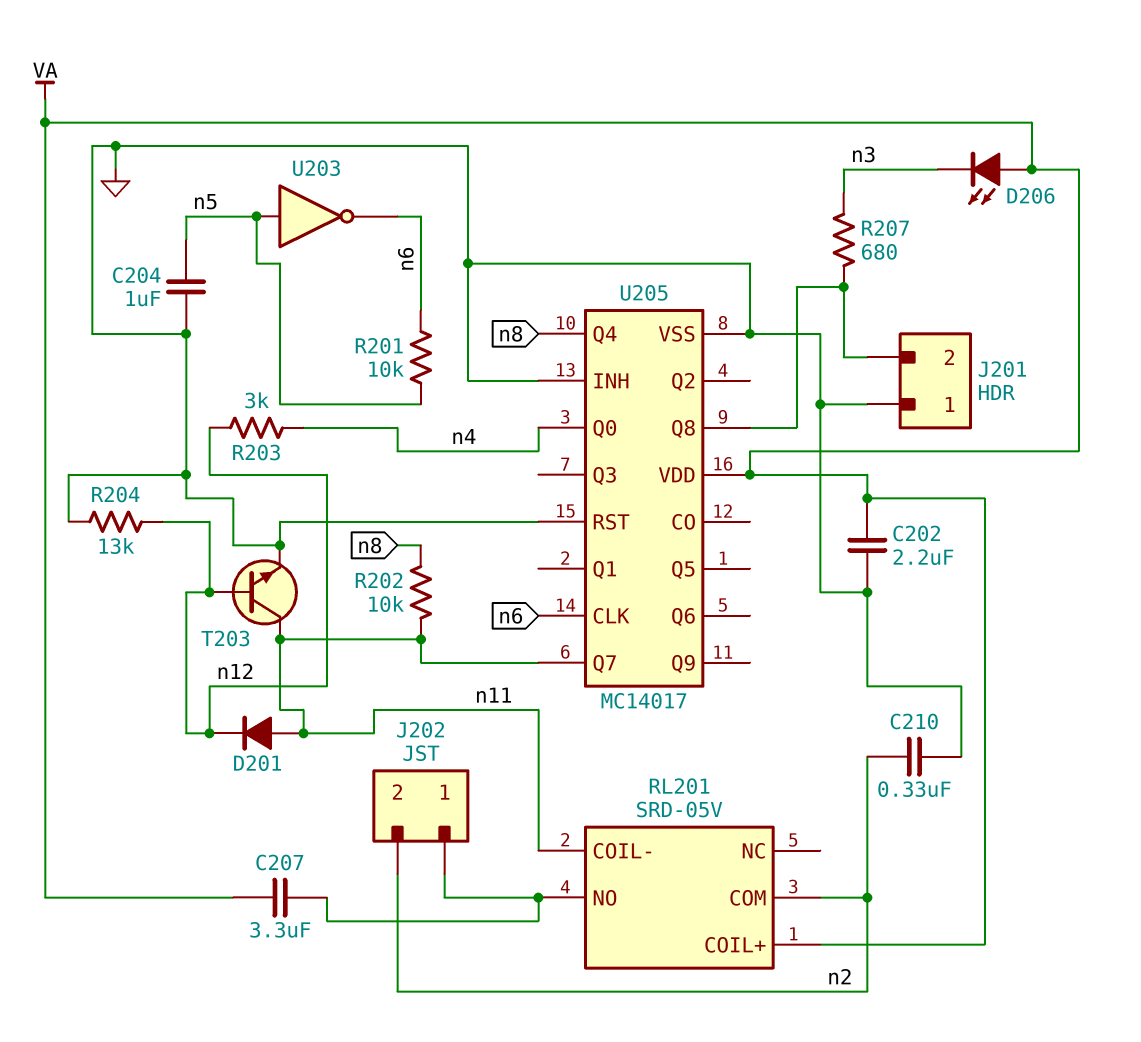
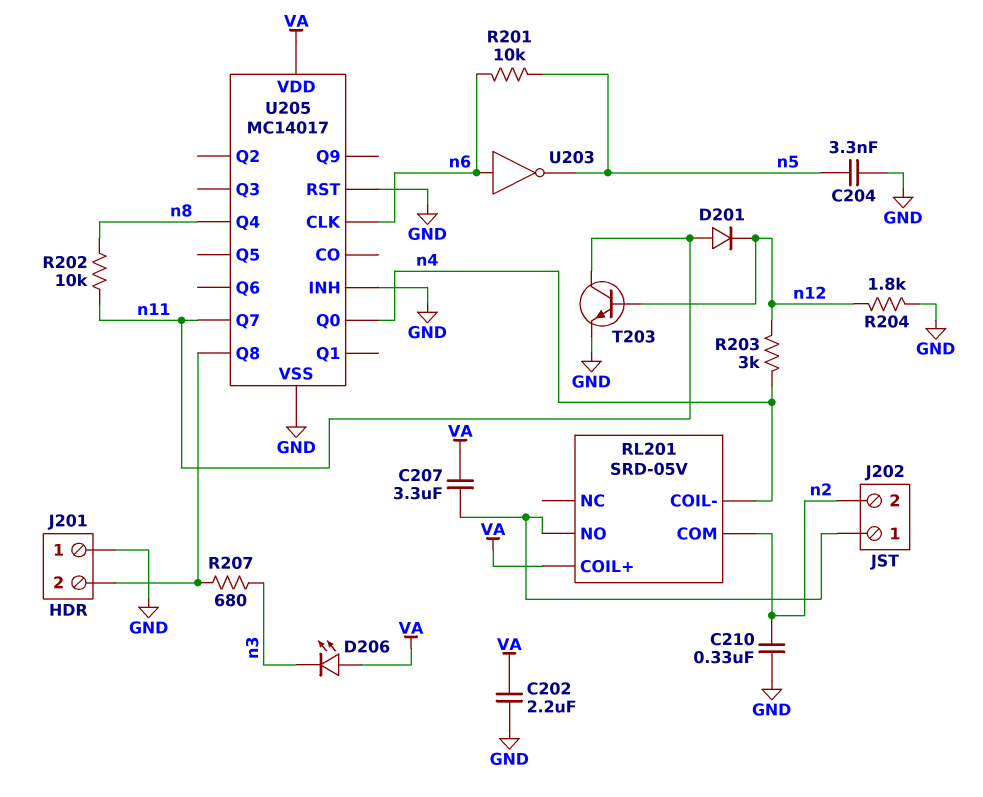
C204: 1uF (GND, n5) -> 3.3nF (GND, n5)
R204: 13k (GND, n12) -> 1.8k (GND, n12)
RL201 pin COIL-: n11 -> n4
U203: NOT (in n5, out n6) -> NOT (in n6, out n5)

